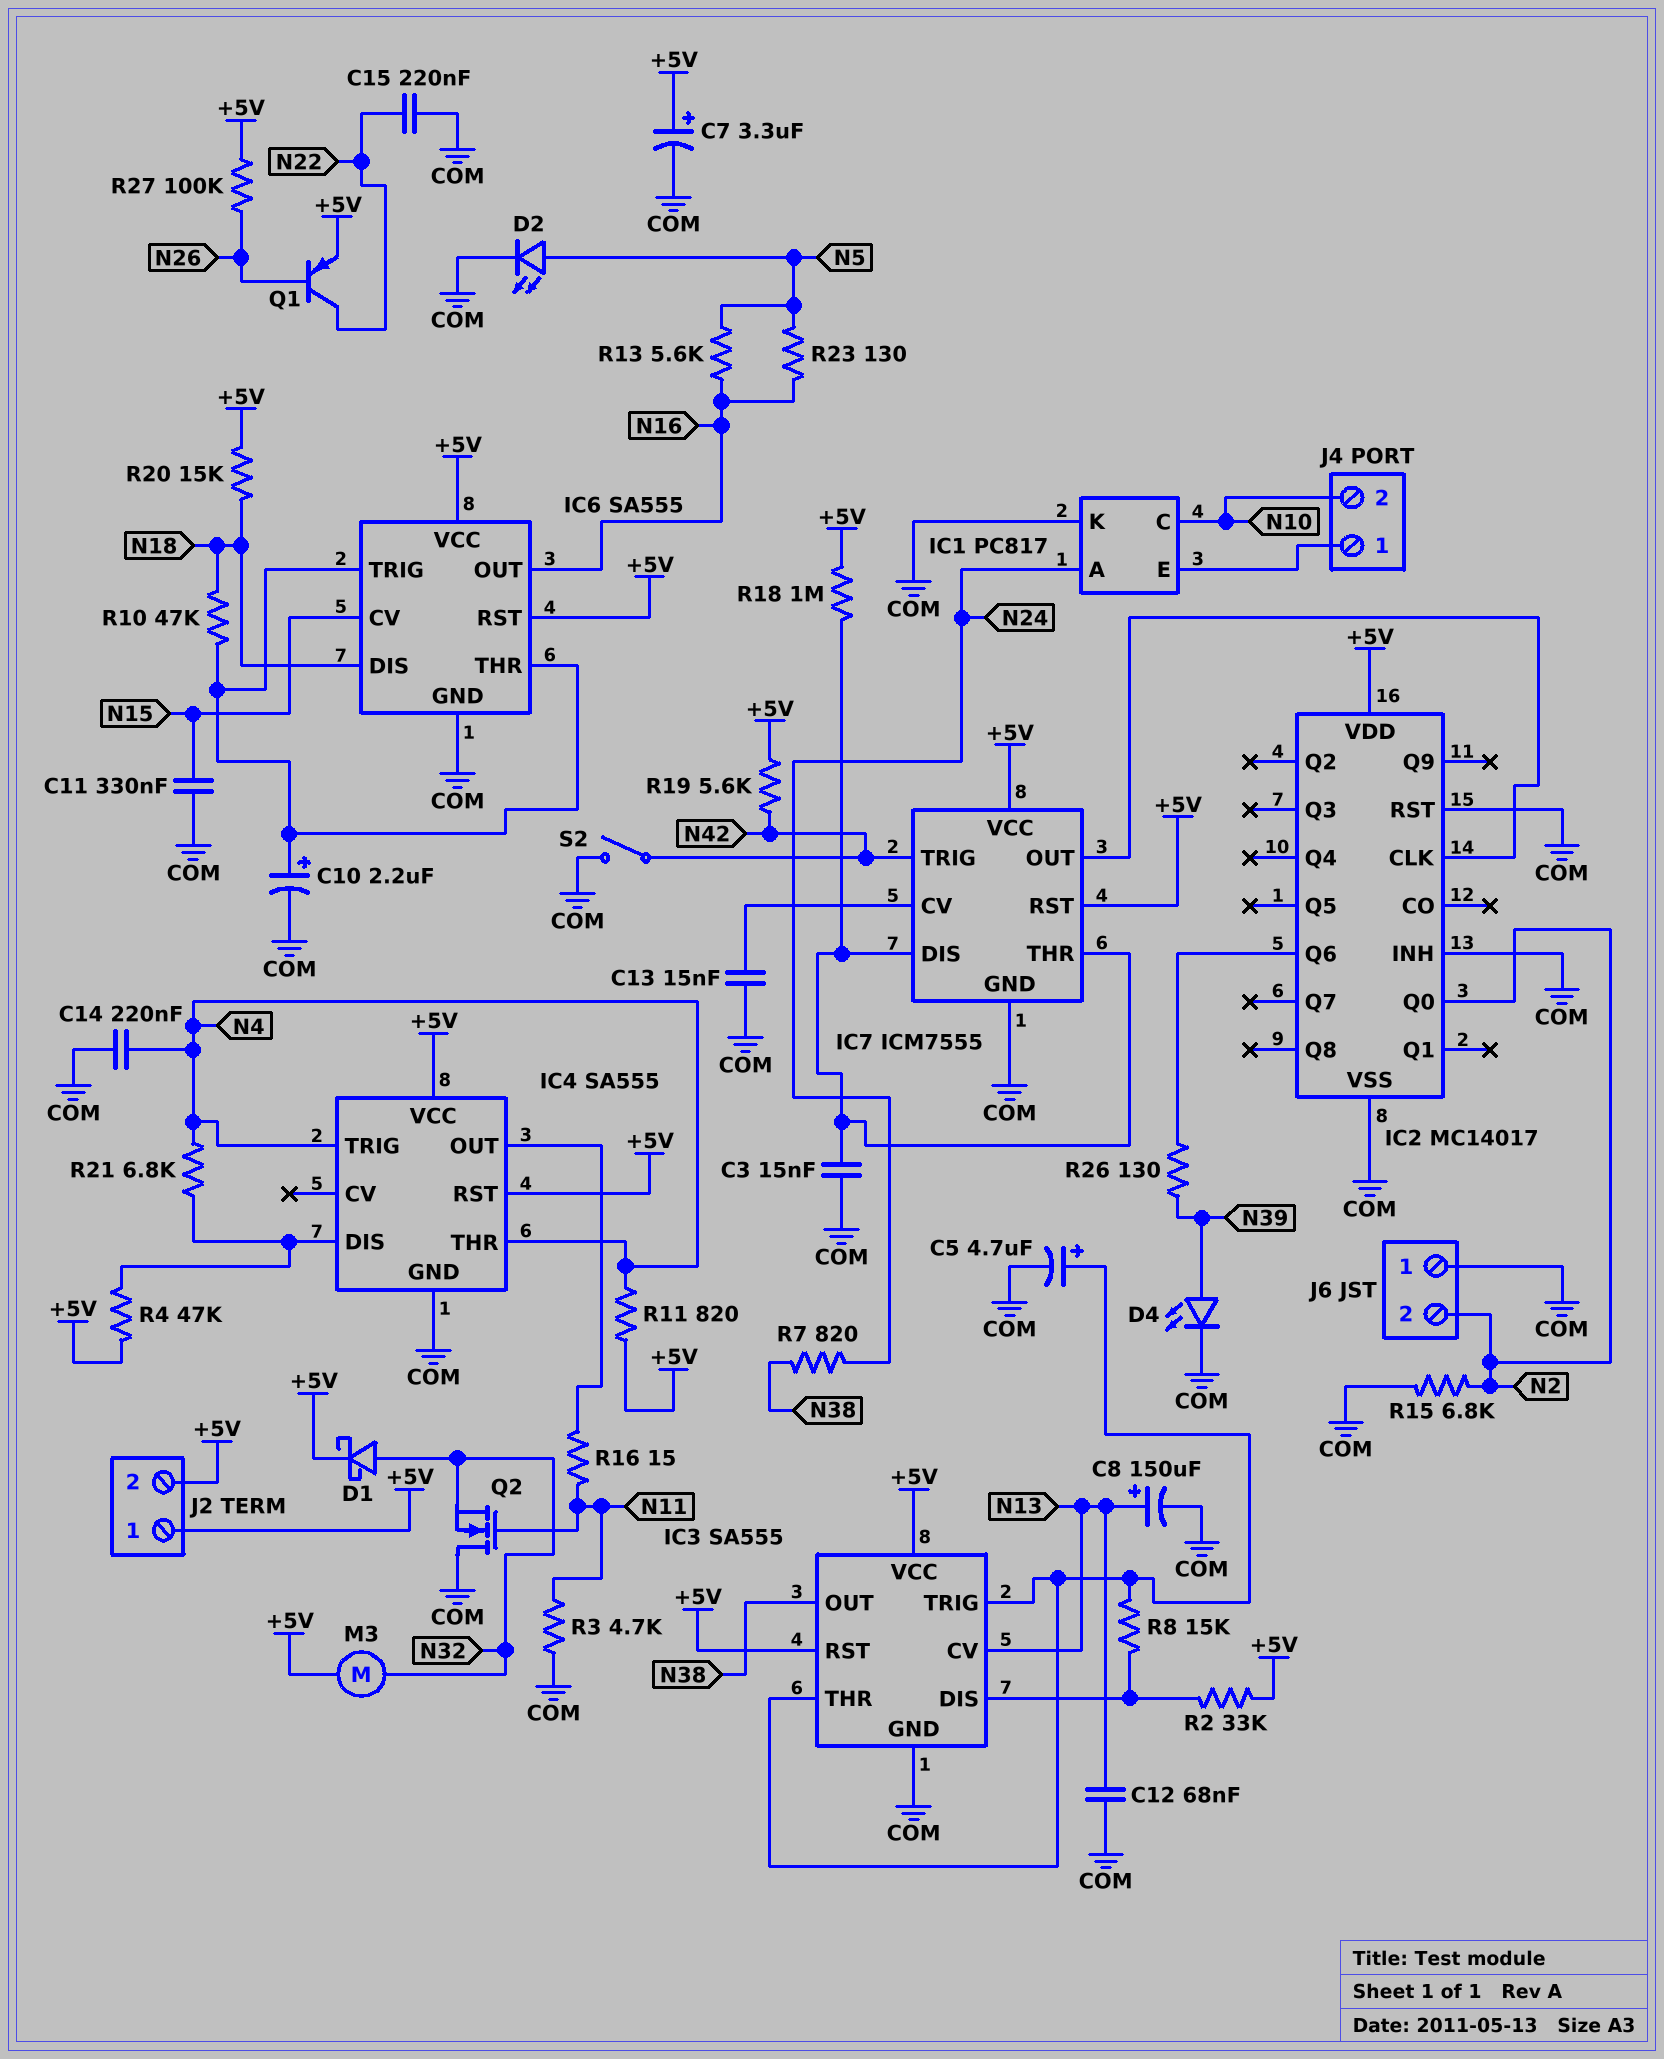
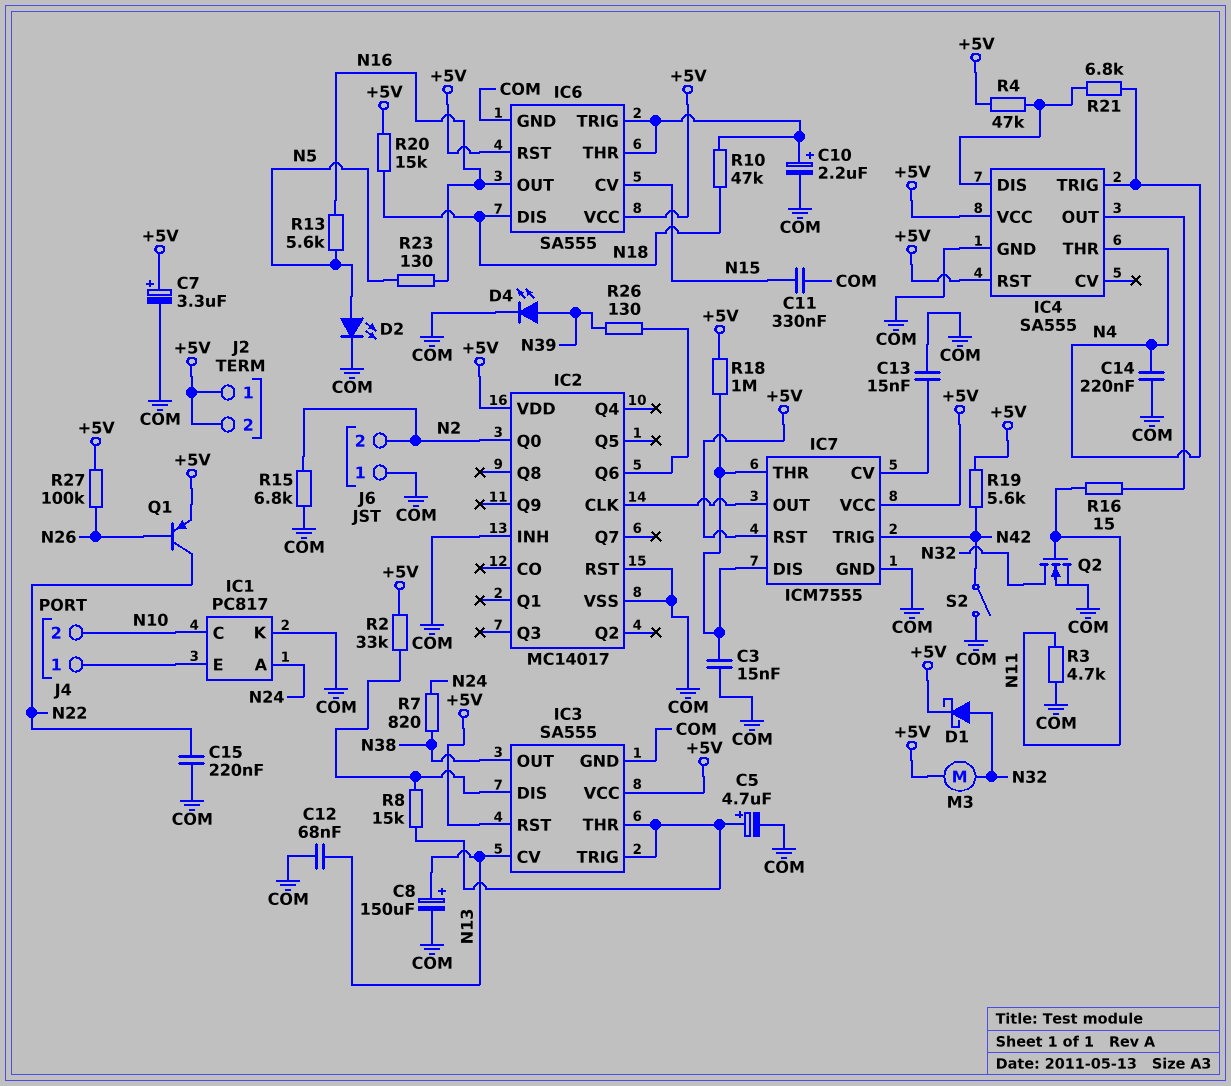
Q2: NMOS (G N11, D COM, S N32) -> NMOS (G N11, D N32, S COM)
R11: 820 (+5V, N4) -> none

